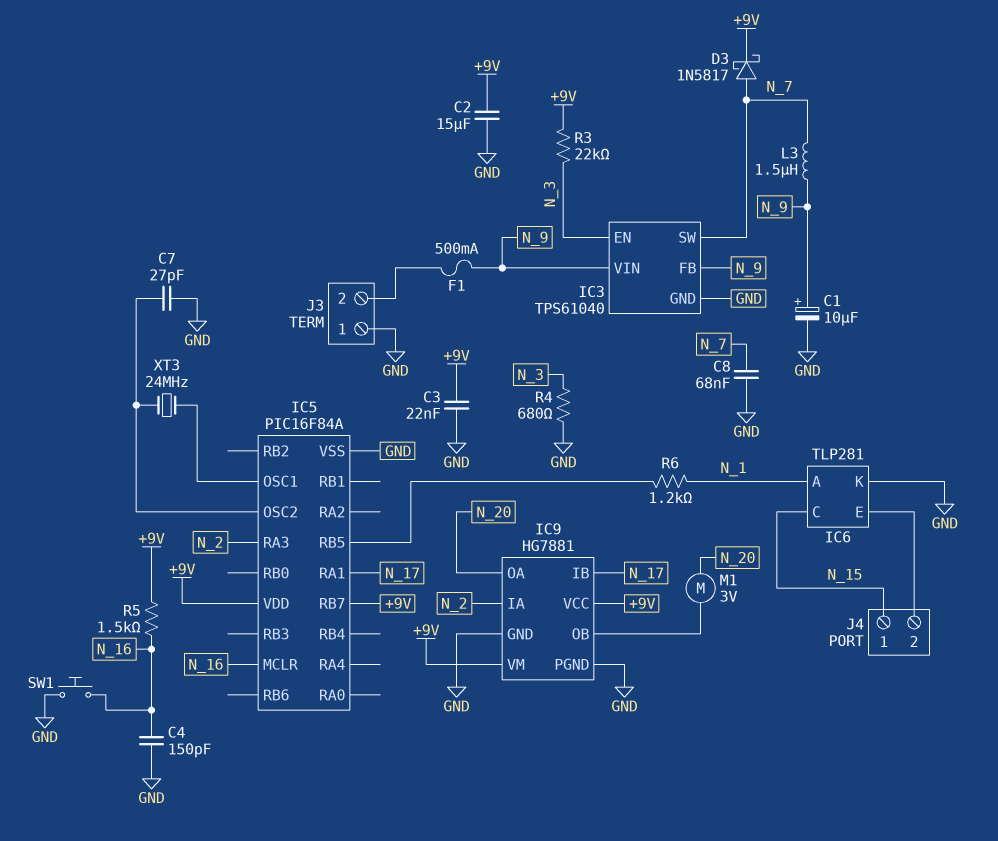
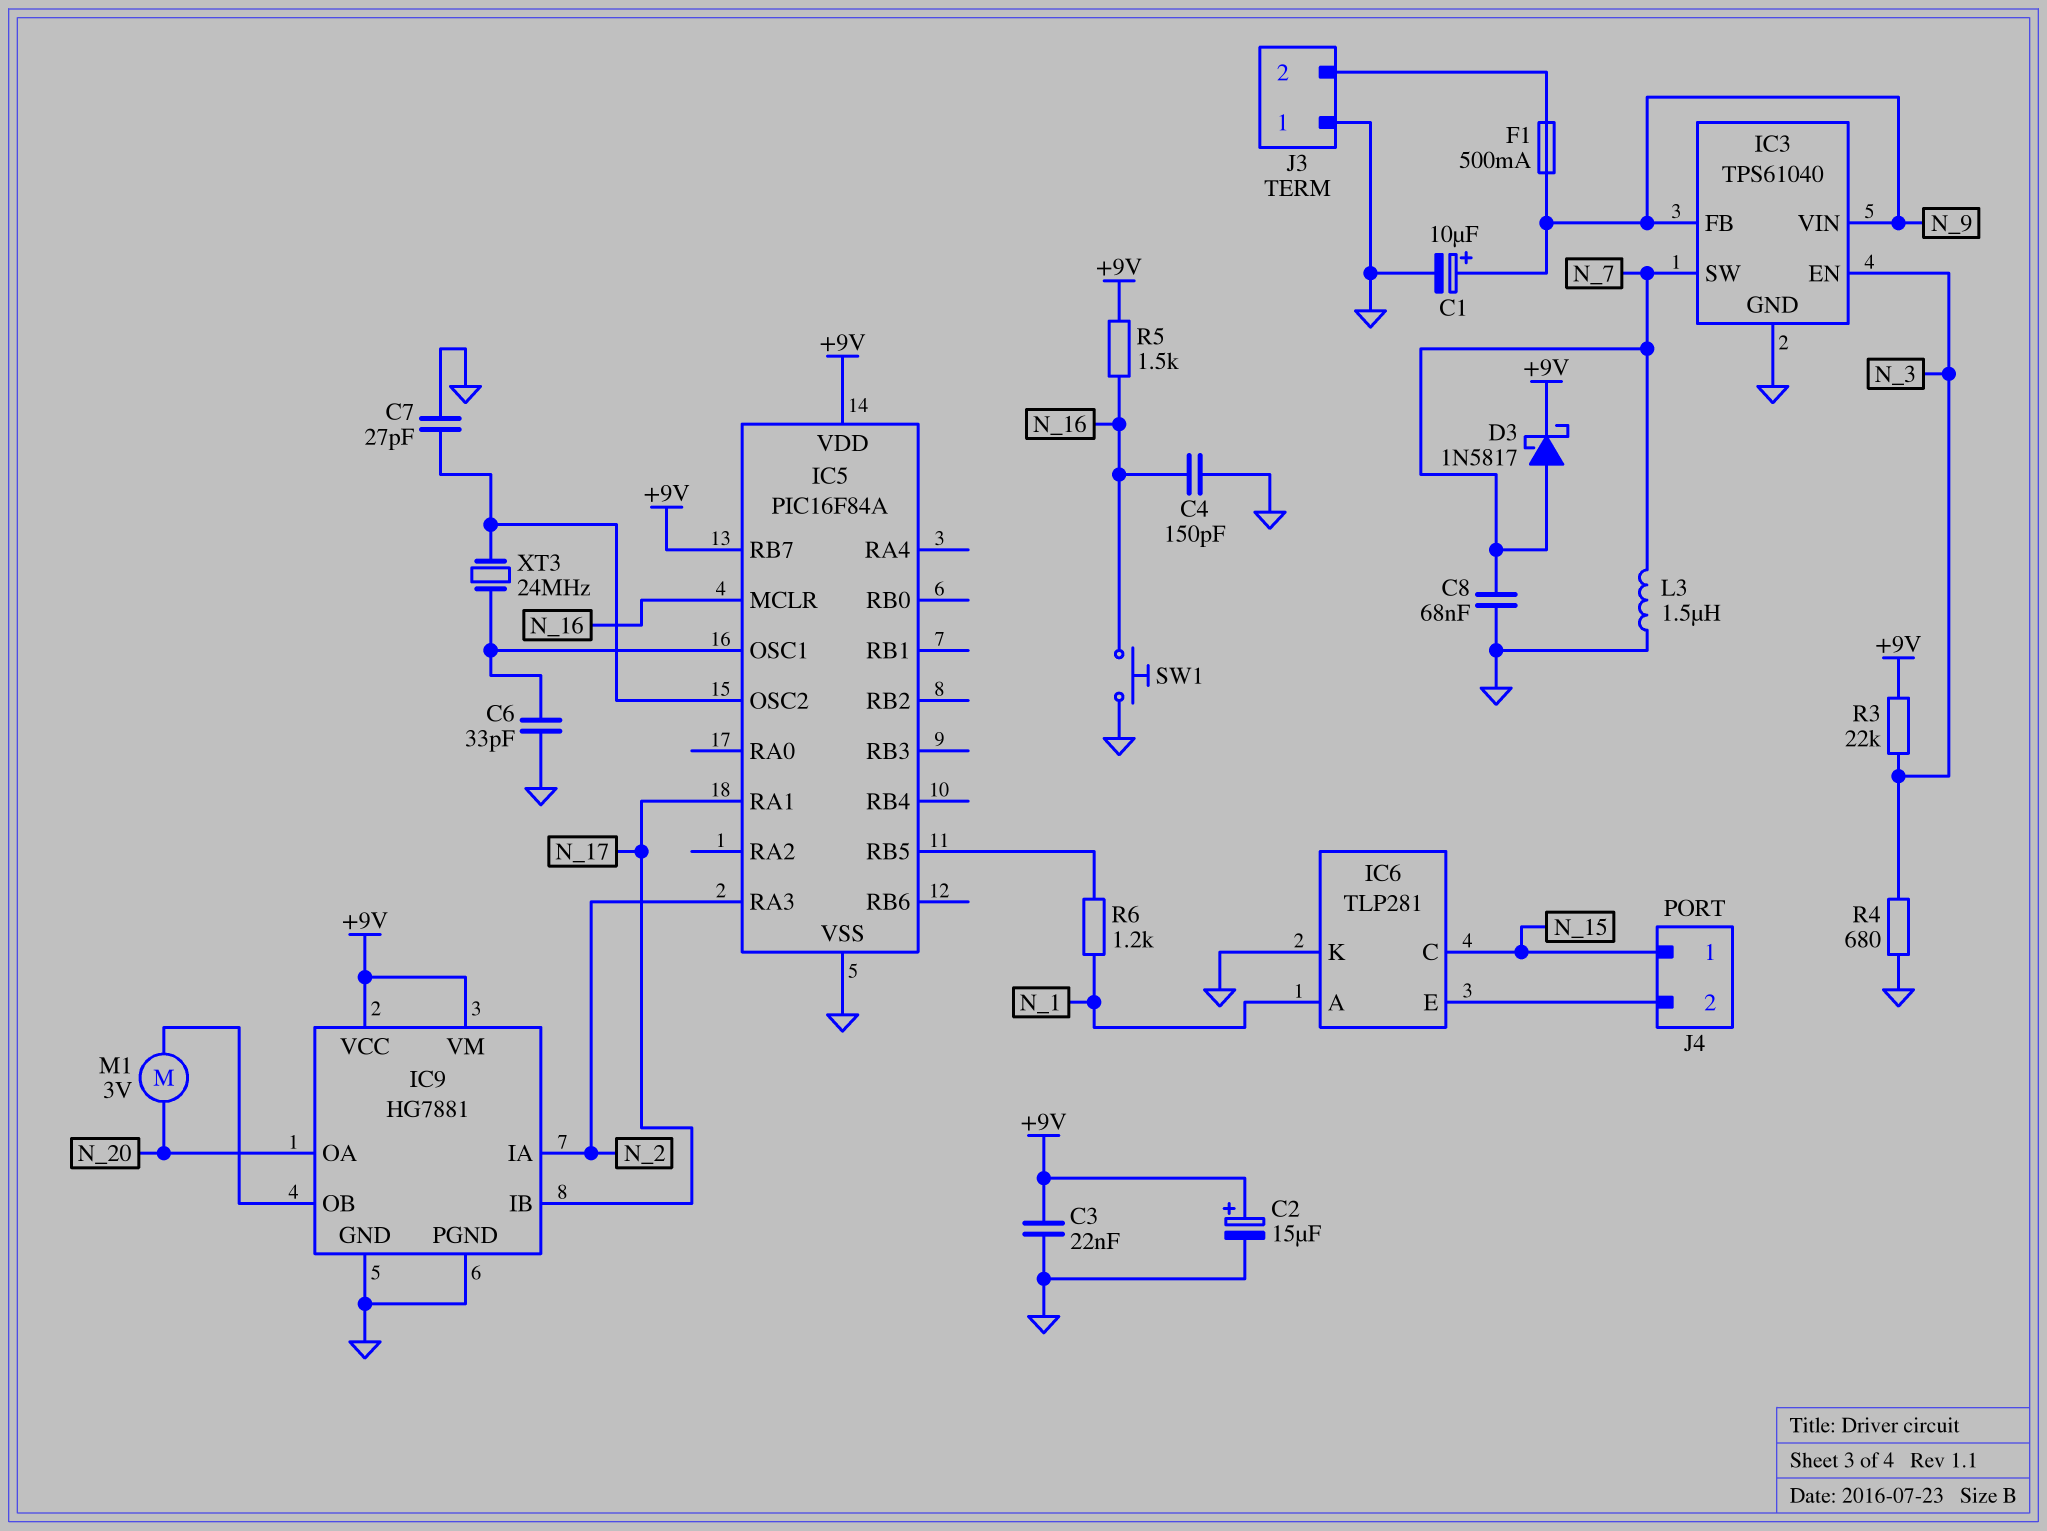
C2: 15uF (+9V, GND) -> 15uF (plus +9V, minus GND)
C6: none -> 33pF (GND, IC5/OSC1)
L3: 1.5uH (N_7, N_9) -> 1.5uH (GND, N_7)

